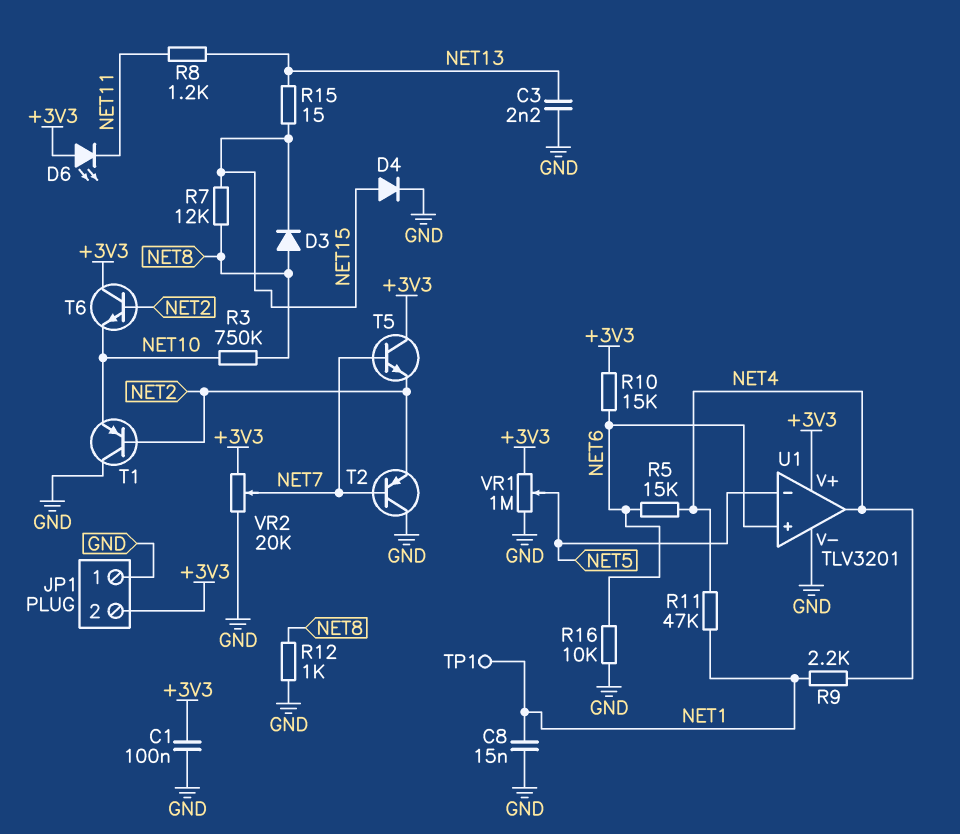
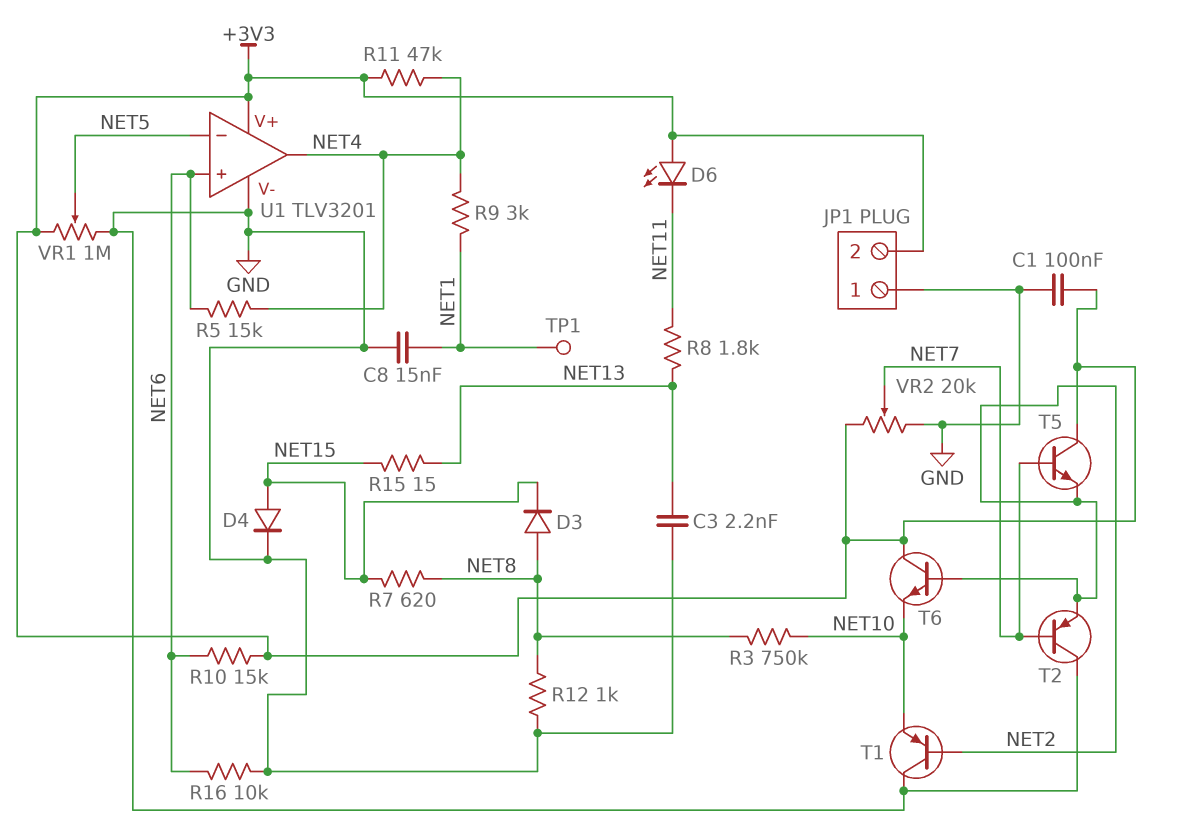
R7: 12k (NET8, NET15) -> 620 (NET8, NET15)
R8: 1.2k (NET11, NET13) -> 1.8k (NET11, NET13)
R9: 2.2k (NET1, NET4) -> 3k (NET1, NET4)
R11: 47k (NET1, NET4) -> 47k (+3V3, NET4)

